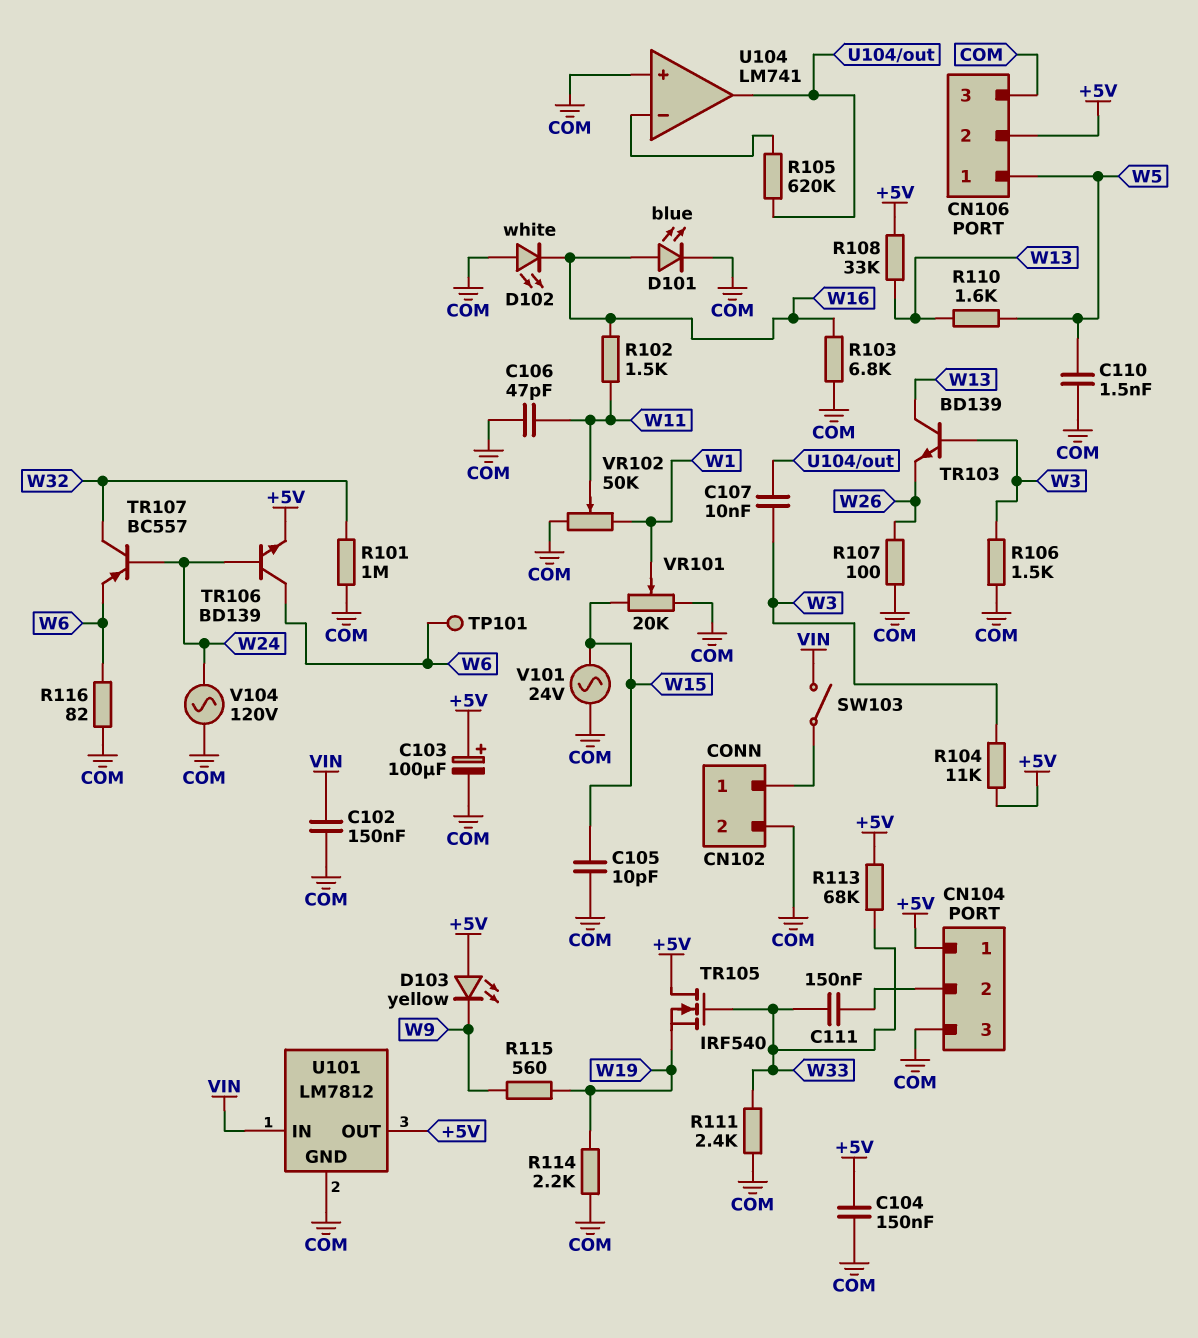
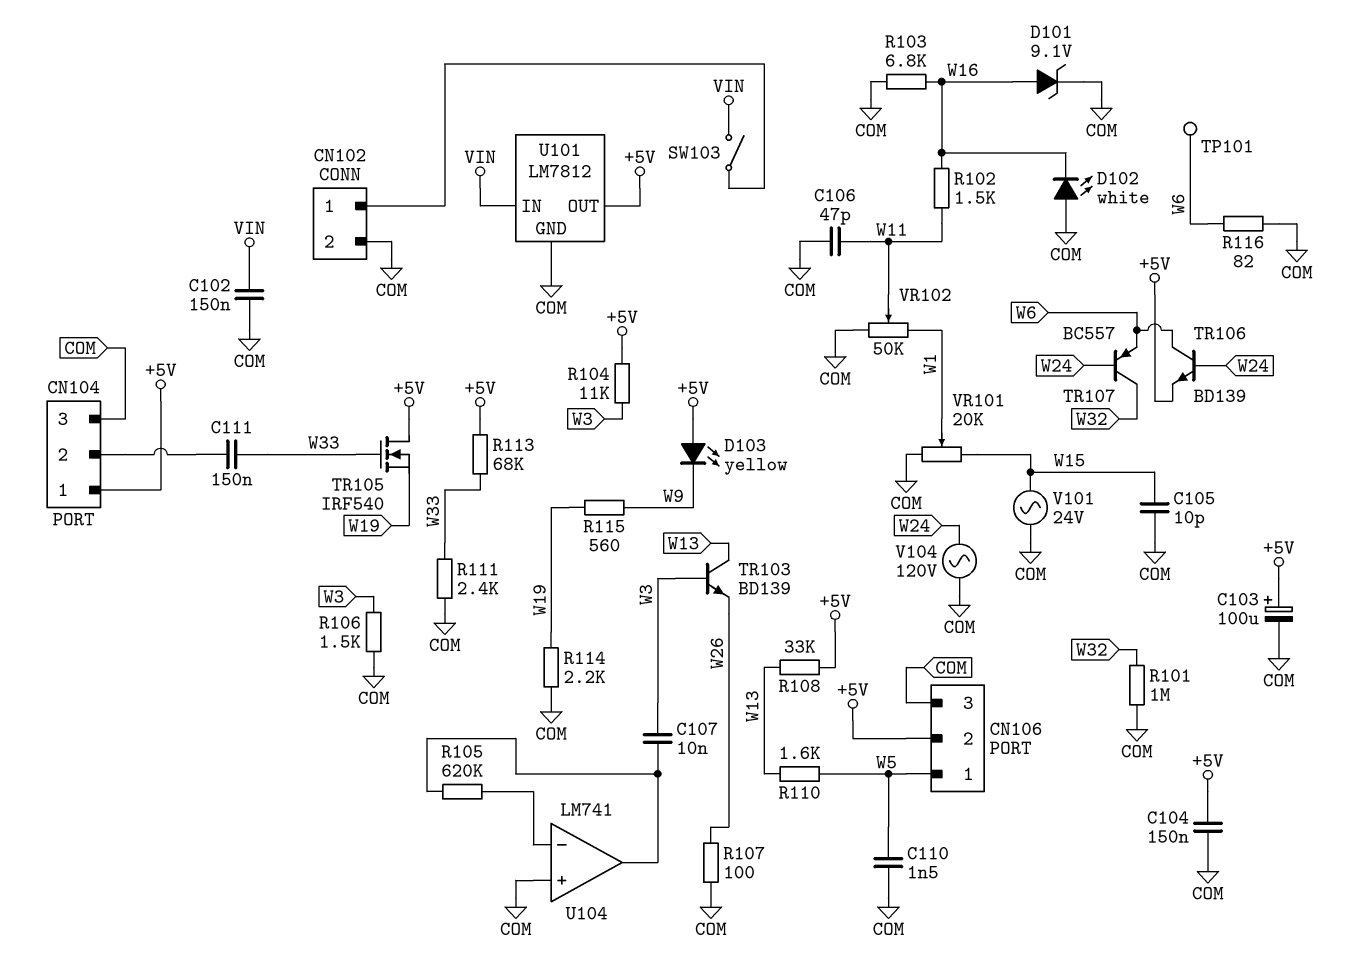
D101: LED blue (A W16, K COM) -> zener 9.1V (A W16, K COM)

